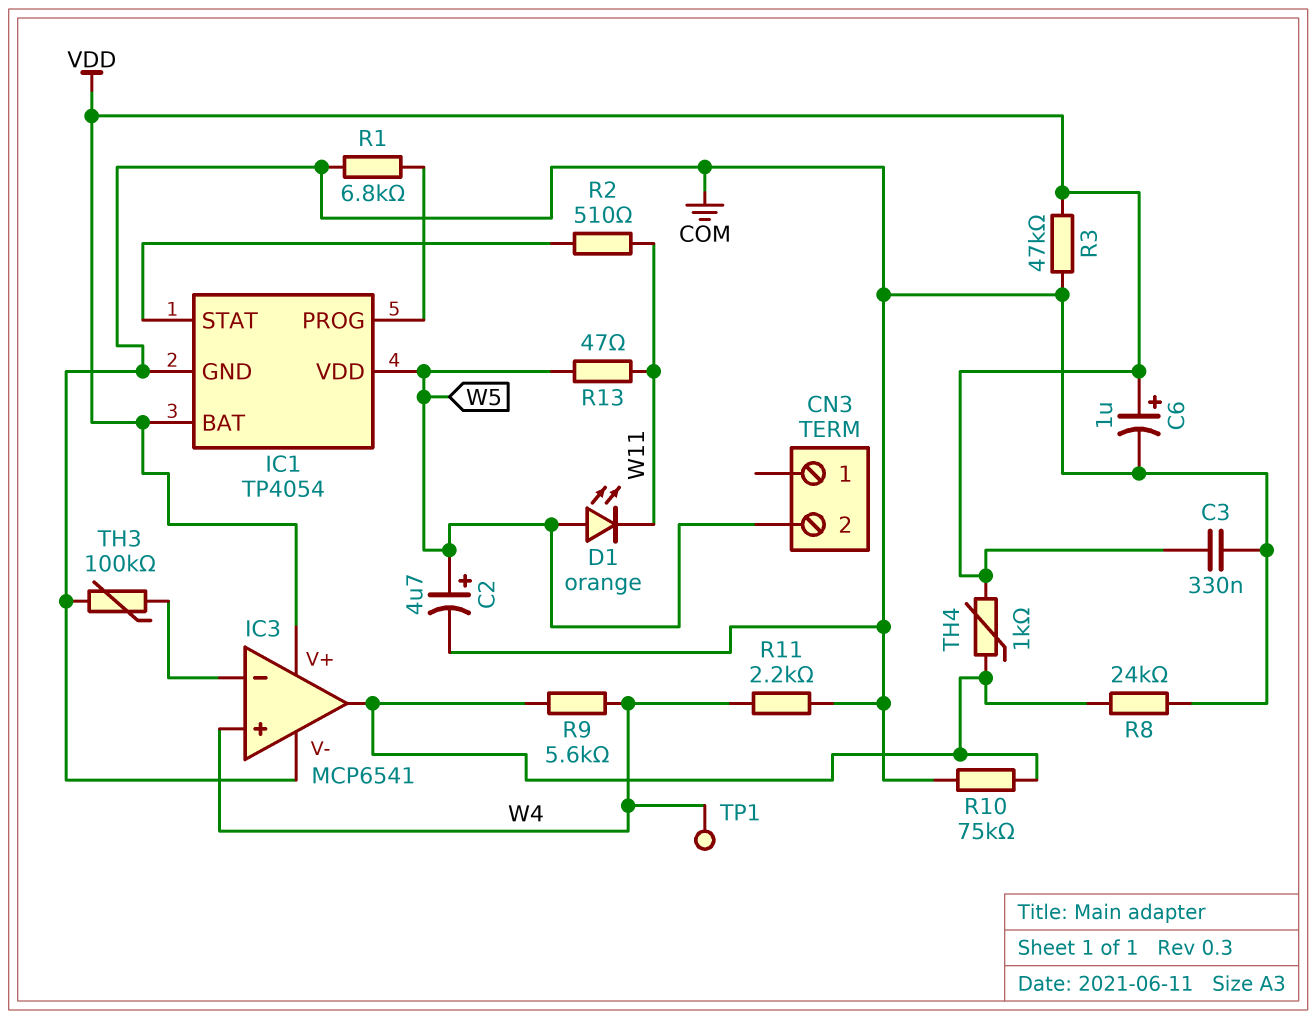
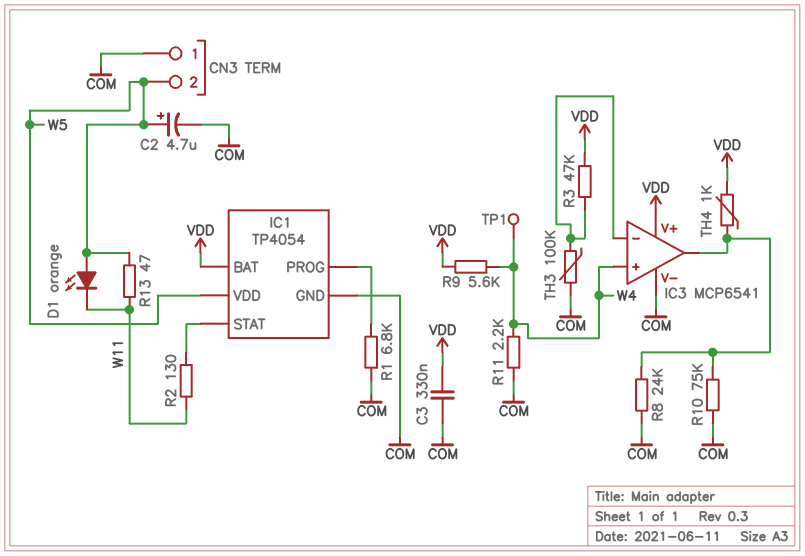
C6: 1uF (plus VDD, minus COM) -> none
CN3 pin 1: none -> COM
R2: 510 (IC1/STAT, W11) -> 130 (IC1/STAT, W11)
R3: 47k (COM, VDD) -> 47k (IC3/in-, VDD)
R9: 5.6k (IC3/out, W4) -> 5.6k (VDD, W4)

